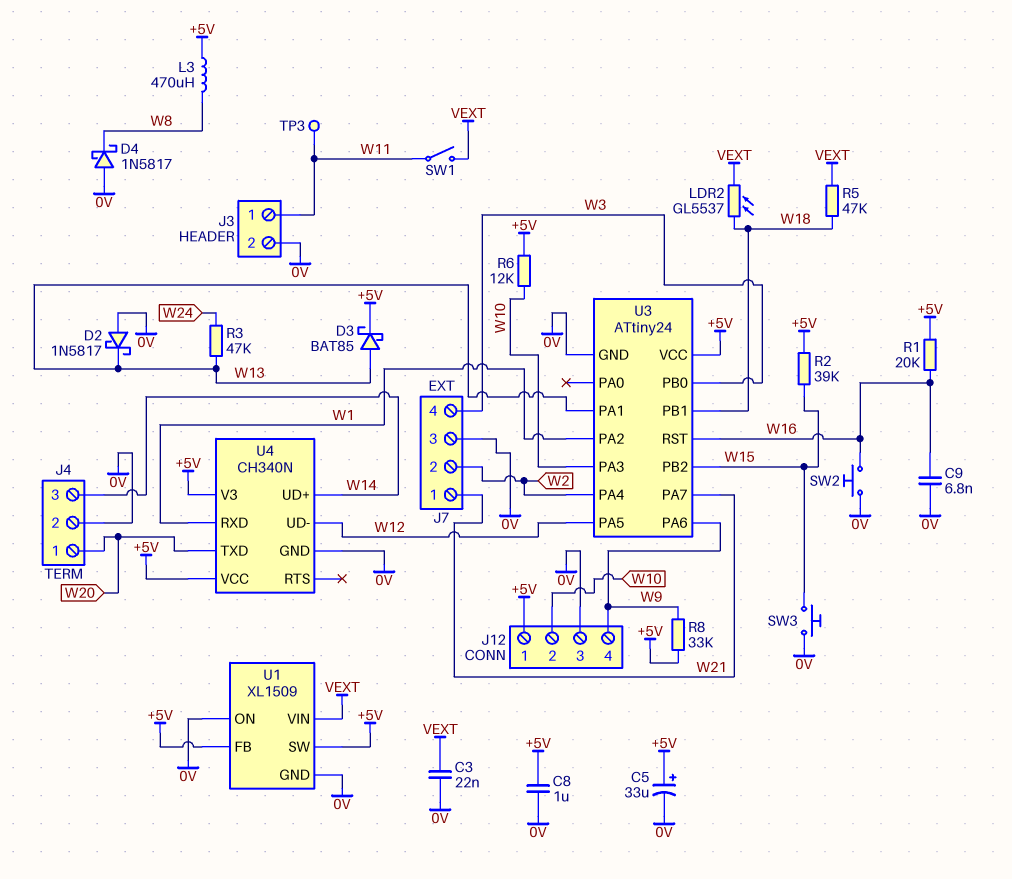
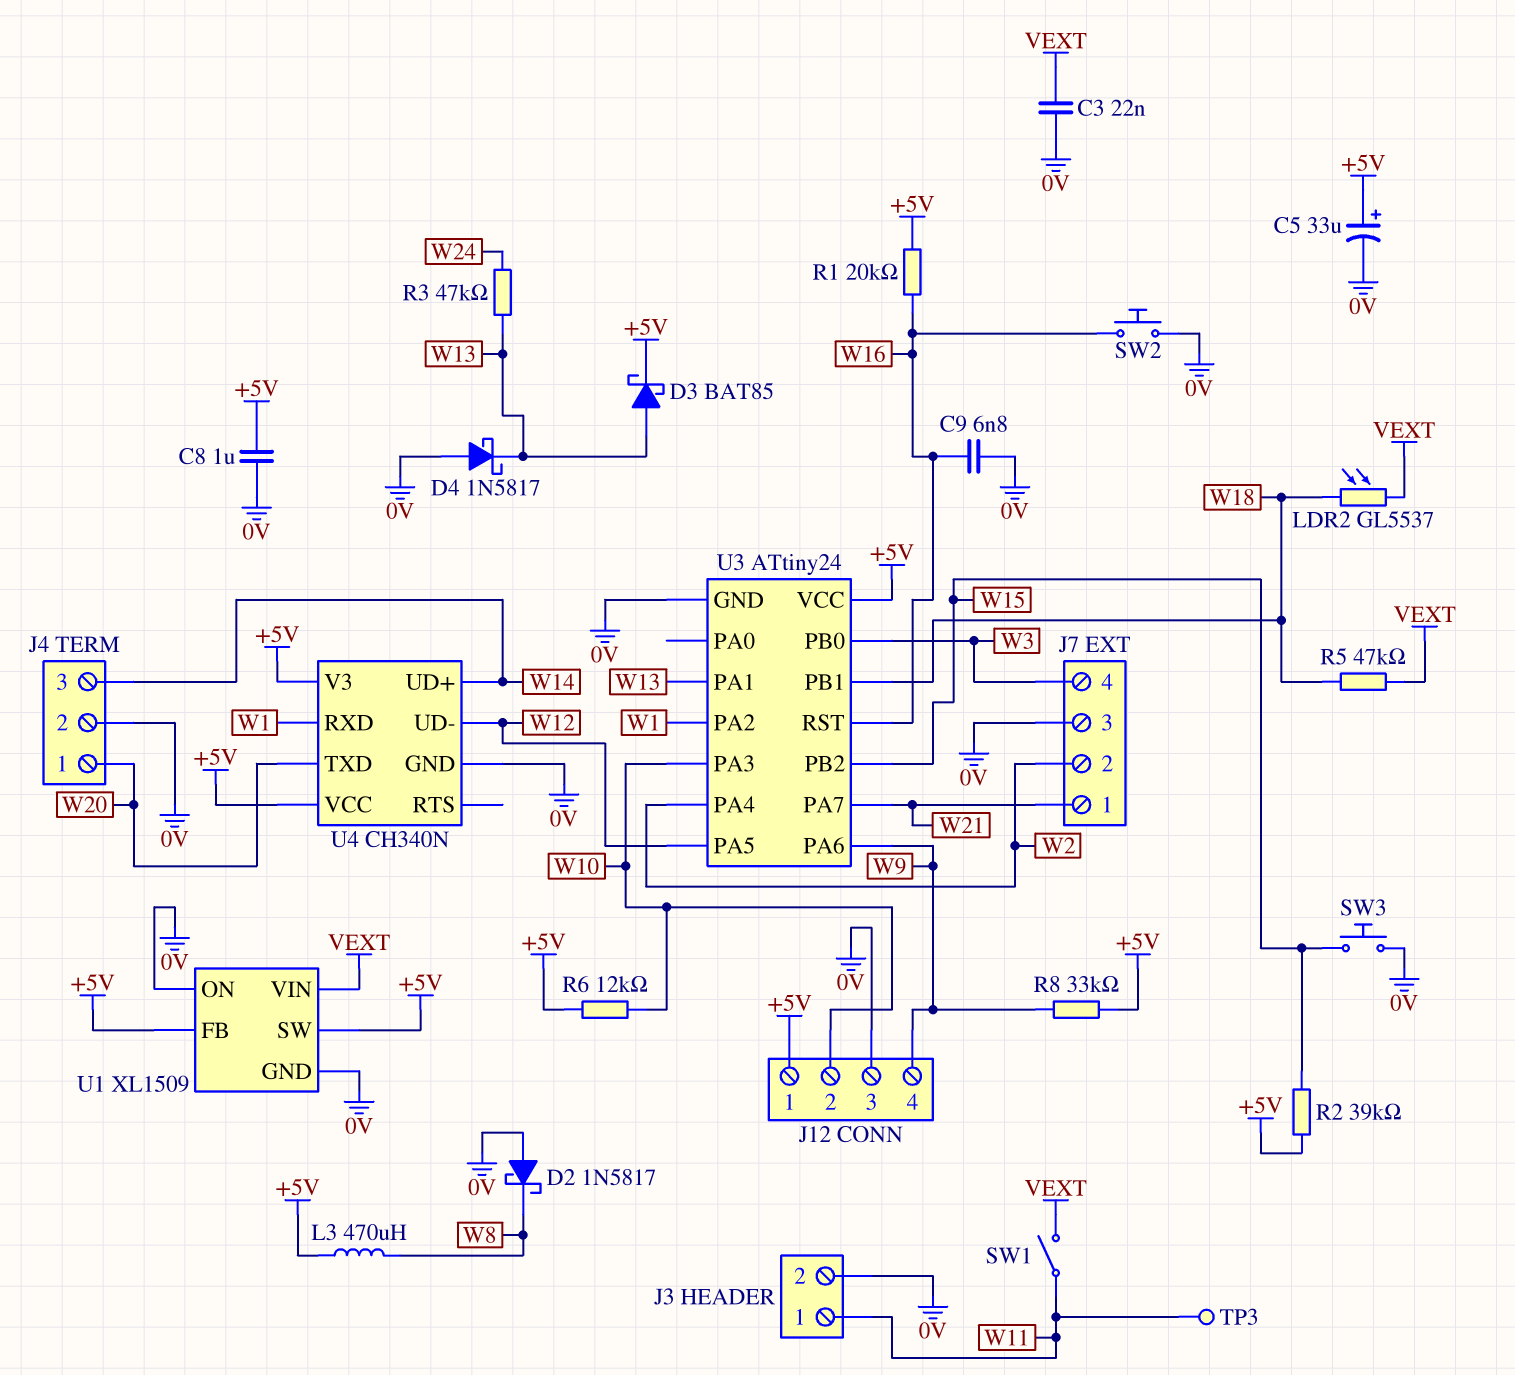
D2: schottky 1N5817 (A 0V, K W13) -> schottky 1N5817 (A 0V, K W8)
D4: schottky 1N5817 (A 0V, K W8) -> schottky 1N5817 (A 0V, K W13)

